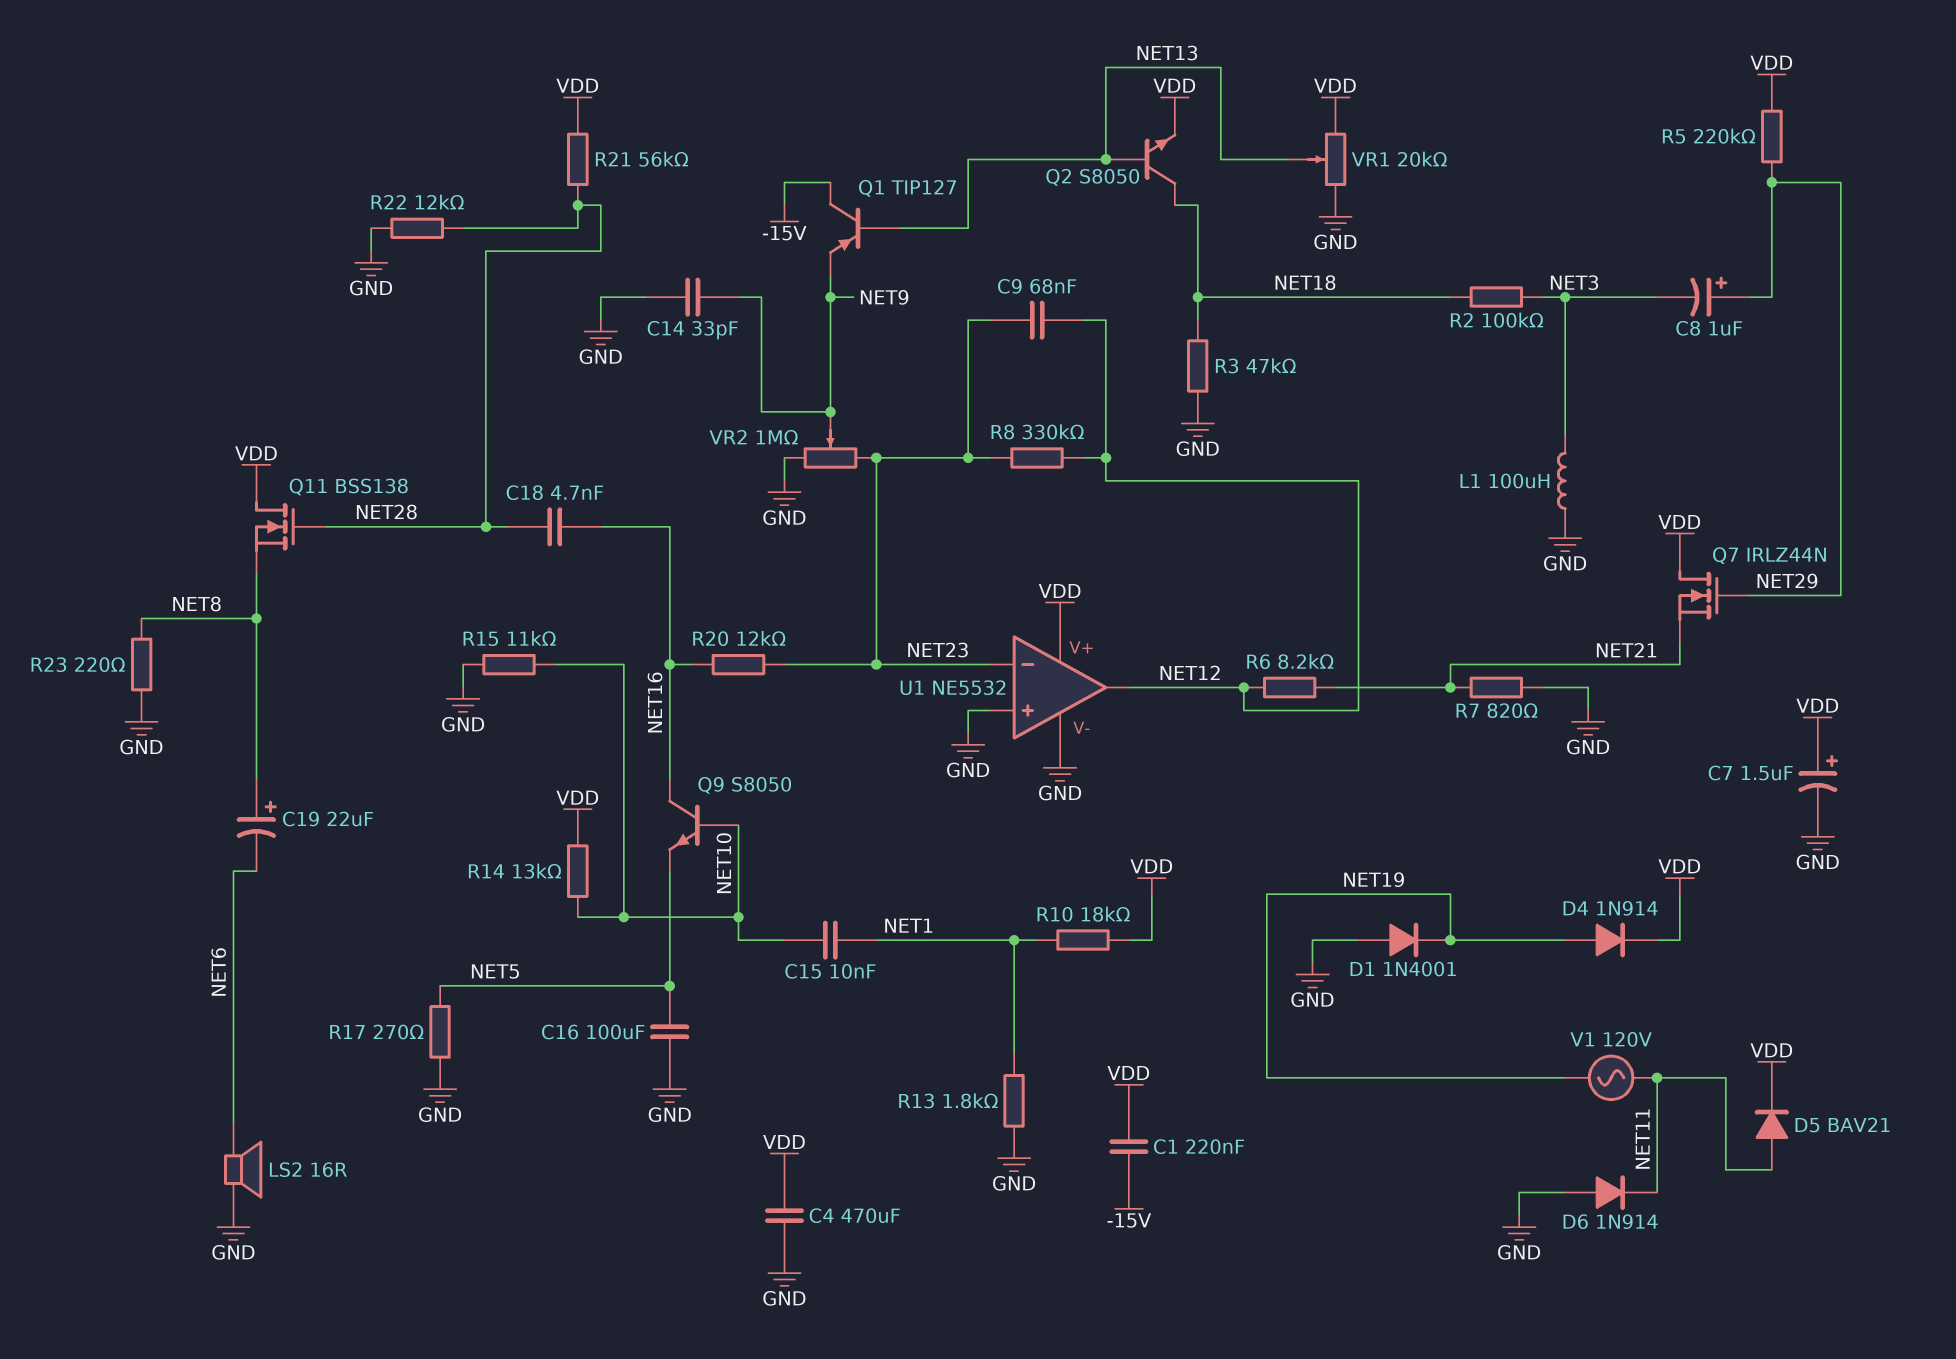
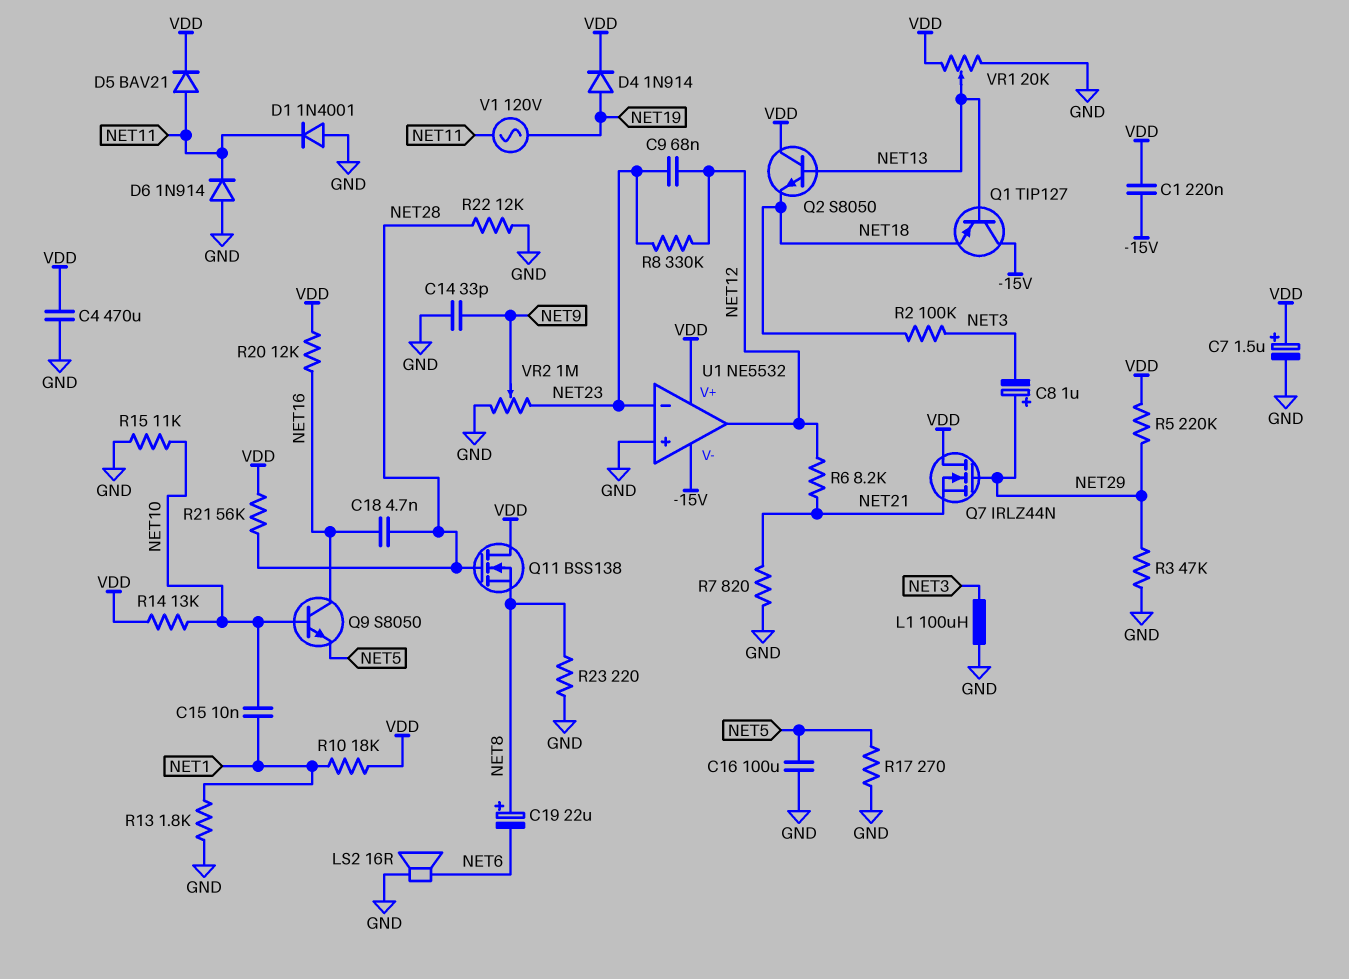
D1: diode 1N4001 (A GND, K NET19) -> diode 1N4001 (A GND, K NET11)
Q1: PNP TIP127 (B NET13, C -15V, E NET9) -> PNP TIP127 (B NET13, C -15V, E NET18)
Q2: NPN S8050 (B NET13, C NET18, E VDD) -> NPN S8050 (B NET13, C VDD, E NET18)
R3: 47k (GND, NET18) -> 47k (GND, NET29)
R20: 12k (NET16, NET23) -> 12k (NET16, VDD)
U1 pin V-: GND -> -15V

